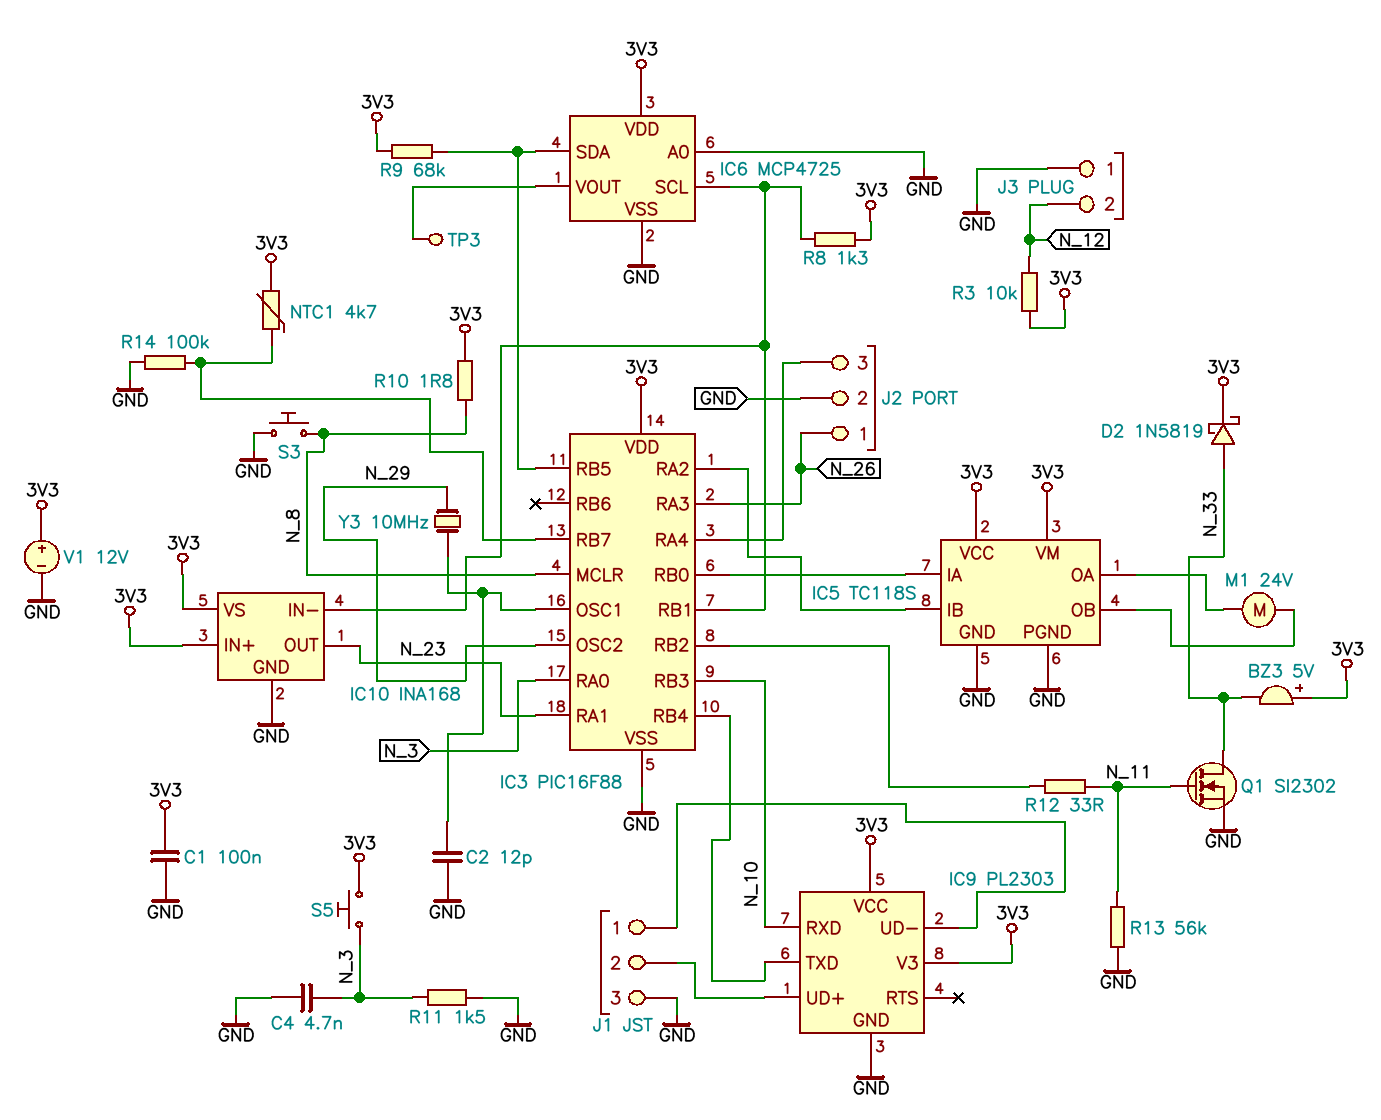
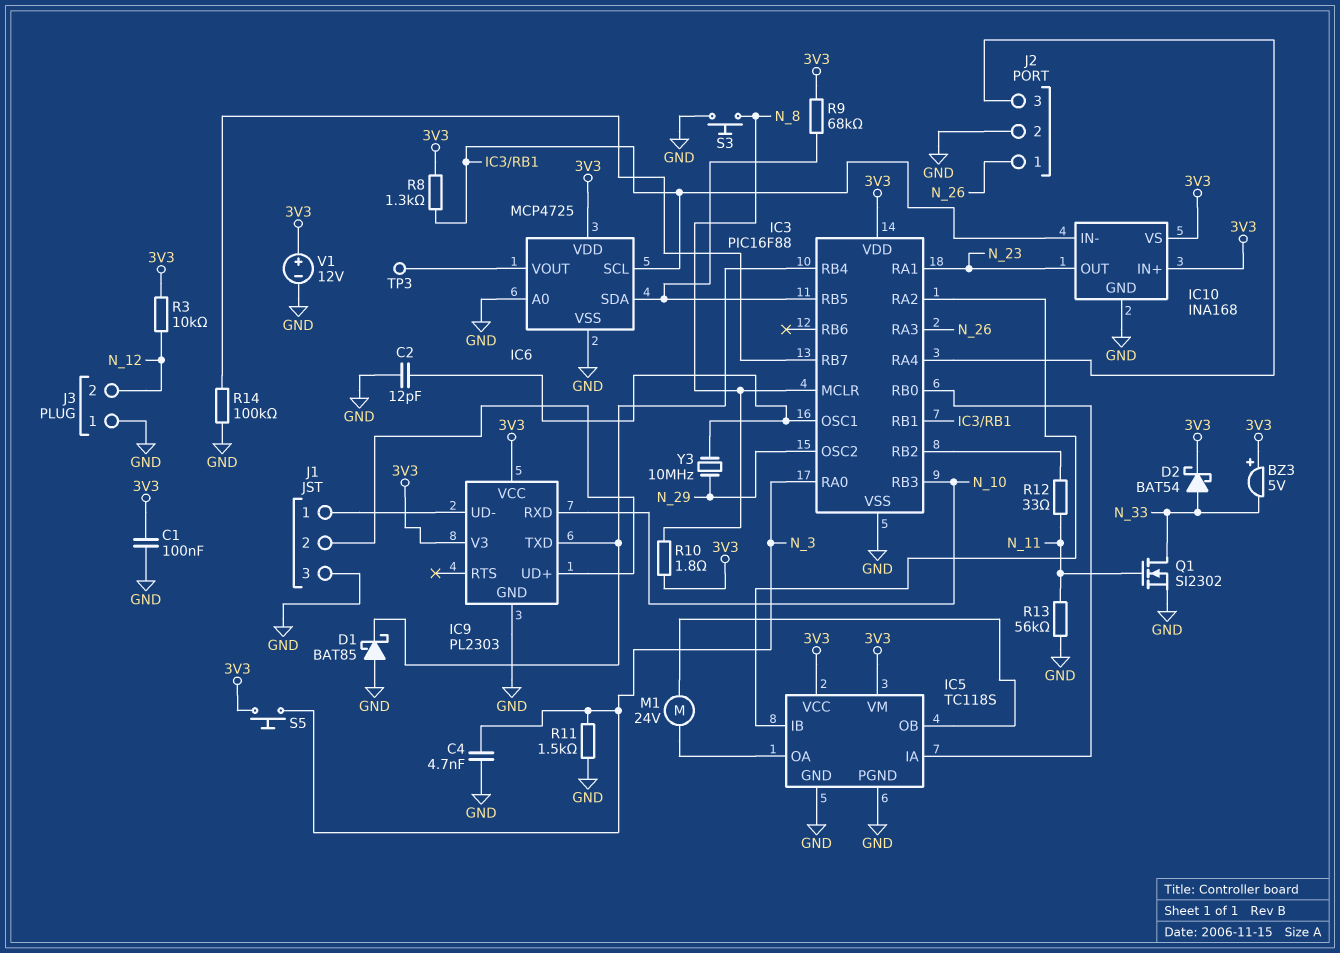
D1: none -> schottky BAT85 (A GND, K IC3/RB4)
D2: schottky 1N5819 (A N_33, K 3V3) -> schottky BAT54 (A N_33, K 3V3)
NTC1: 4.7k (3V3, IC3/RB7) -> none

